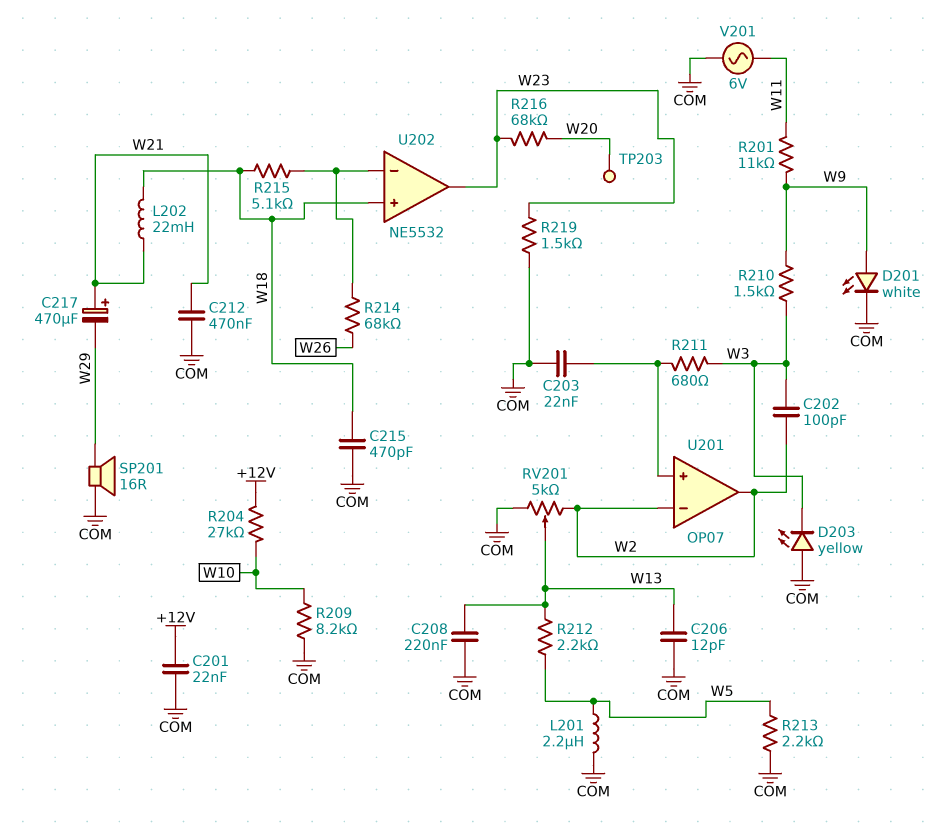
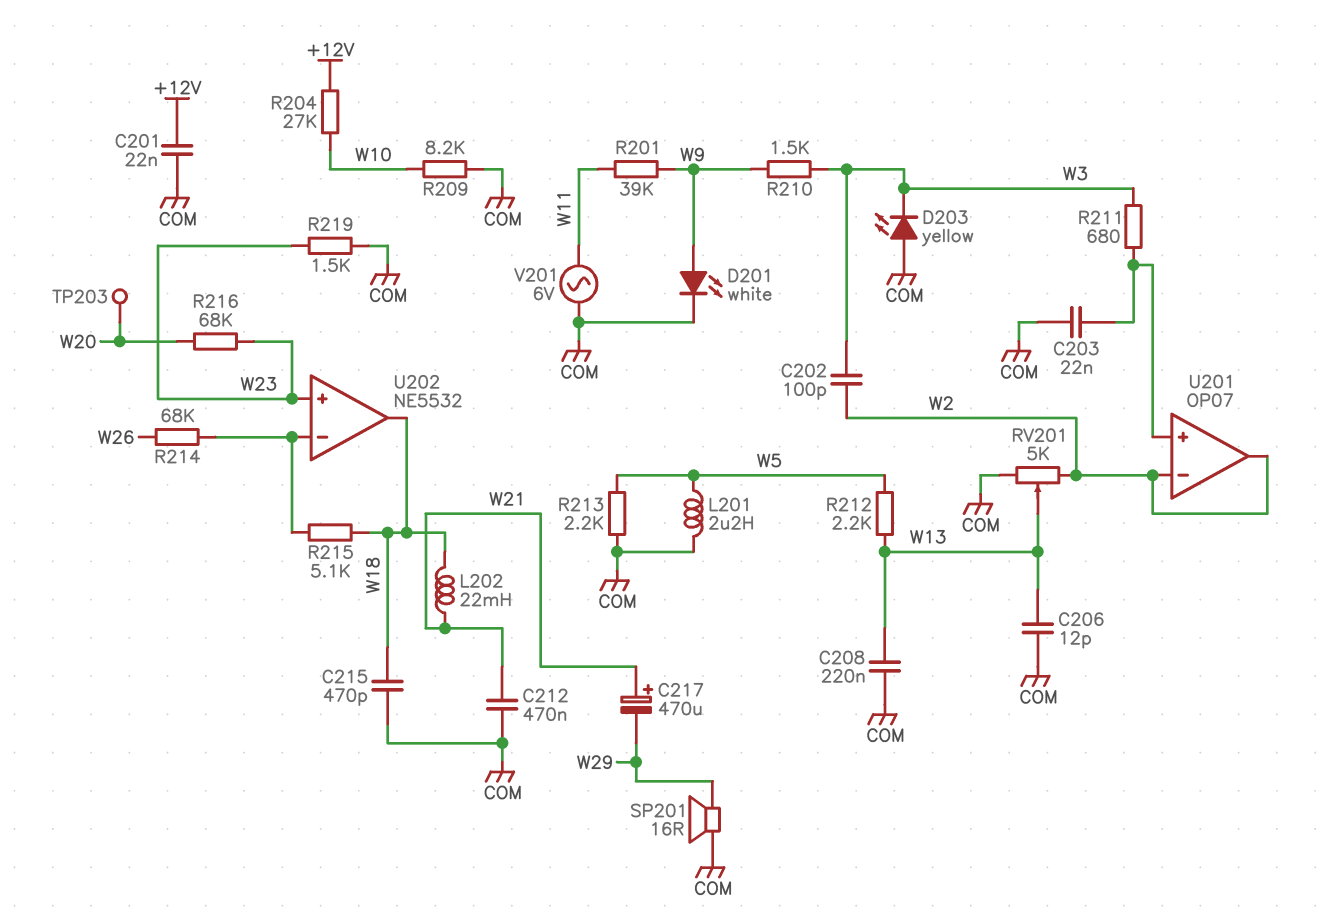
R201: 11k (W9, W11) -> 39k (W9, W11)
U202 pin in+: W18 -> W23
U202 pin out: W23 -> W18

